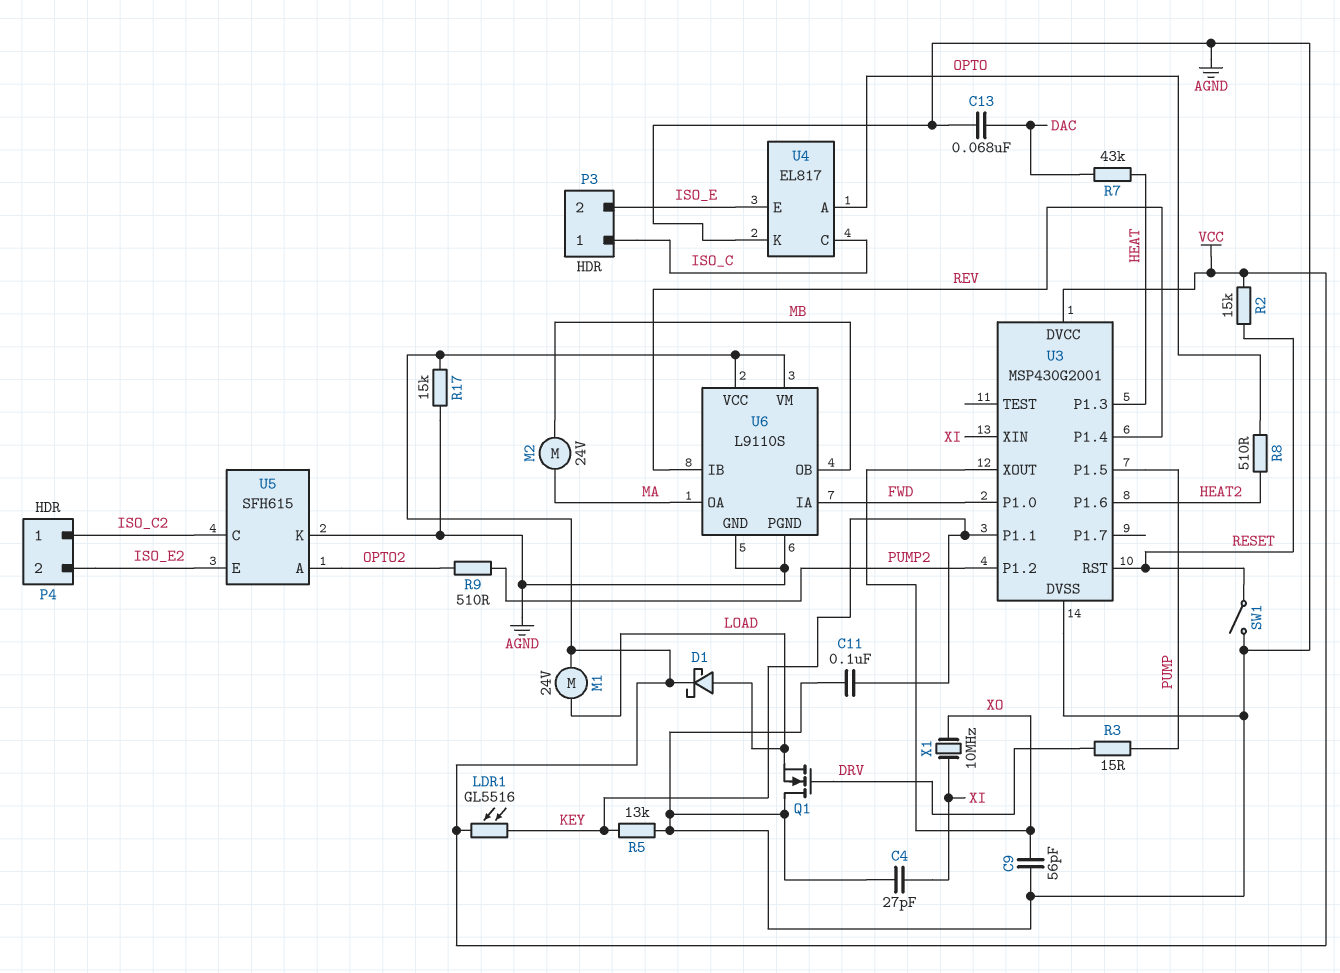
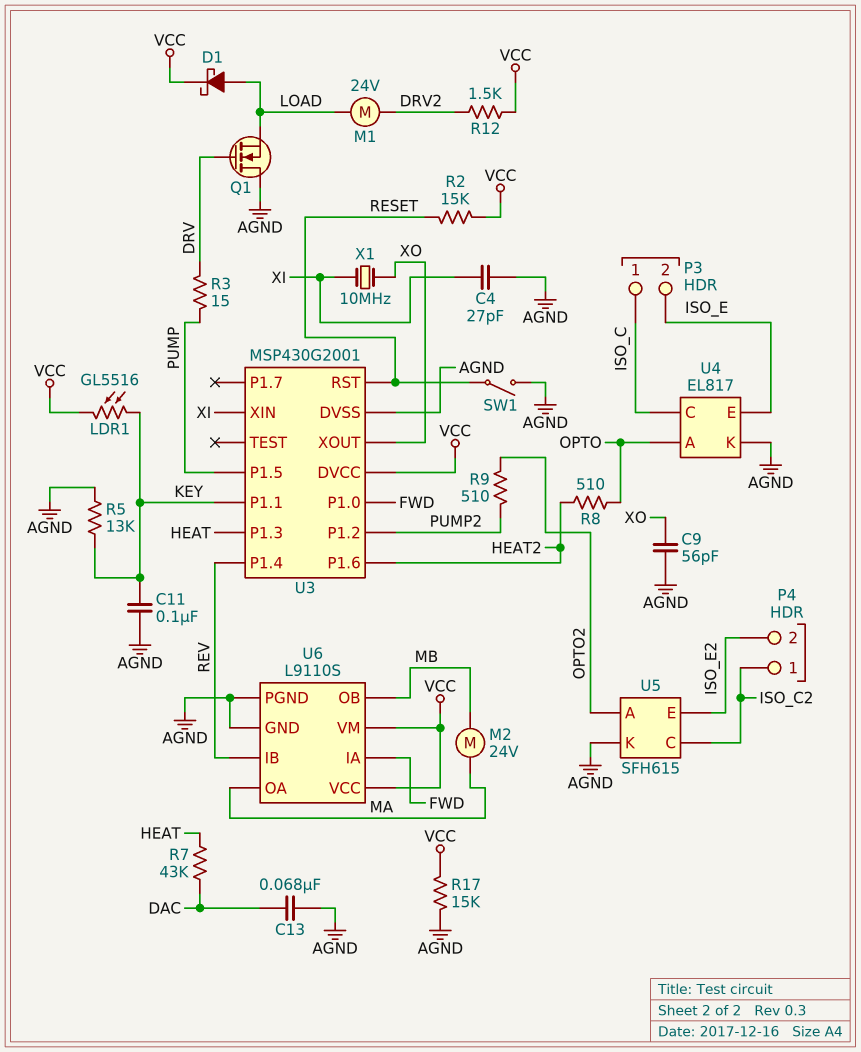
M1: motor 24V (LOAD, VCC) -> motor 24V (DRV2, LOAD)
R12: none -> 1.5k (DRV2, VCC)

